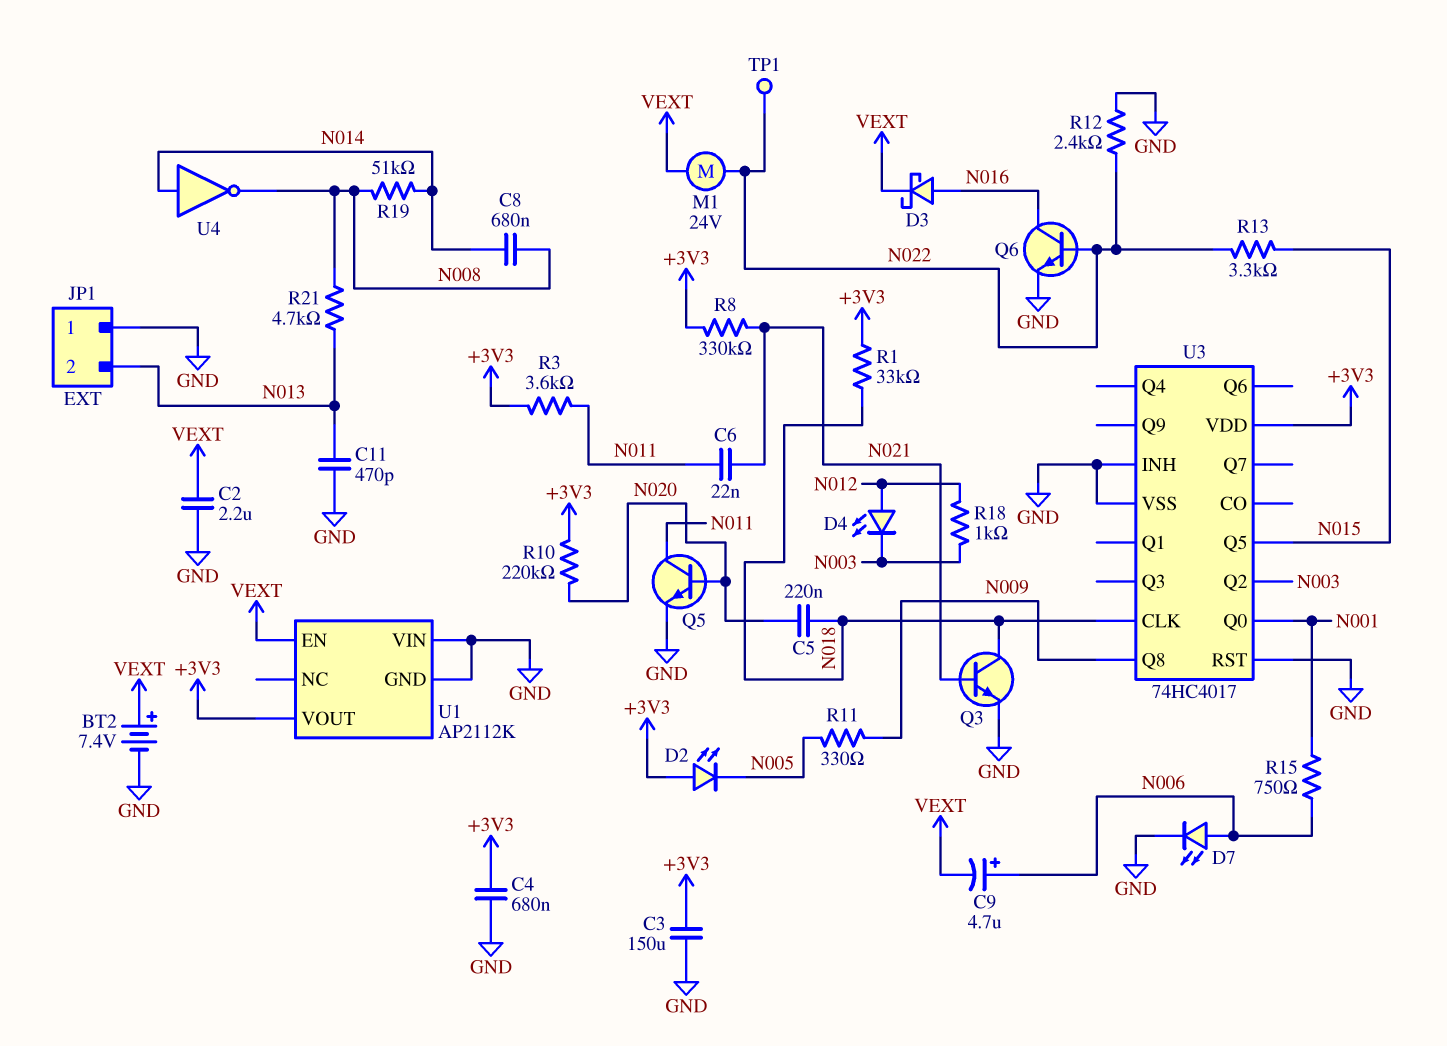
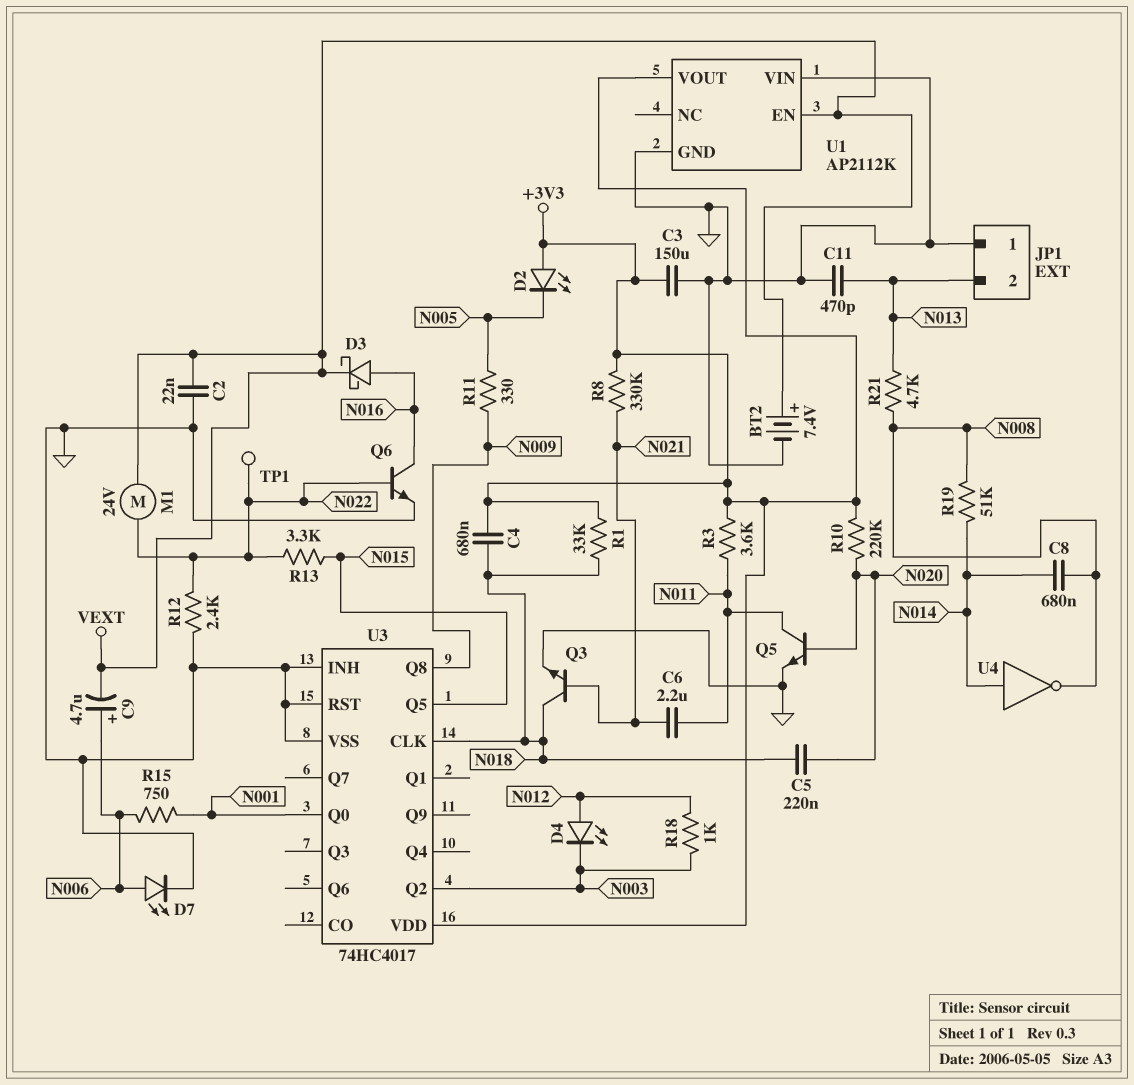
C2: 2.2uF (GND, VEXT) -> 22nF (GND, VEXT)
C4: 680nF (+3V3, GND) -> 680nF (+3V3, N018)
C6: 22nF (N011, N021) -> 2.2uF (N011, N021)

